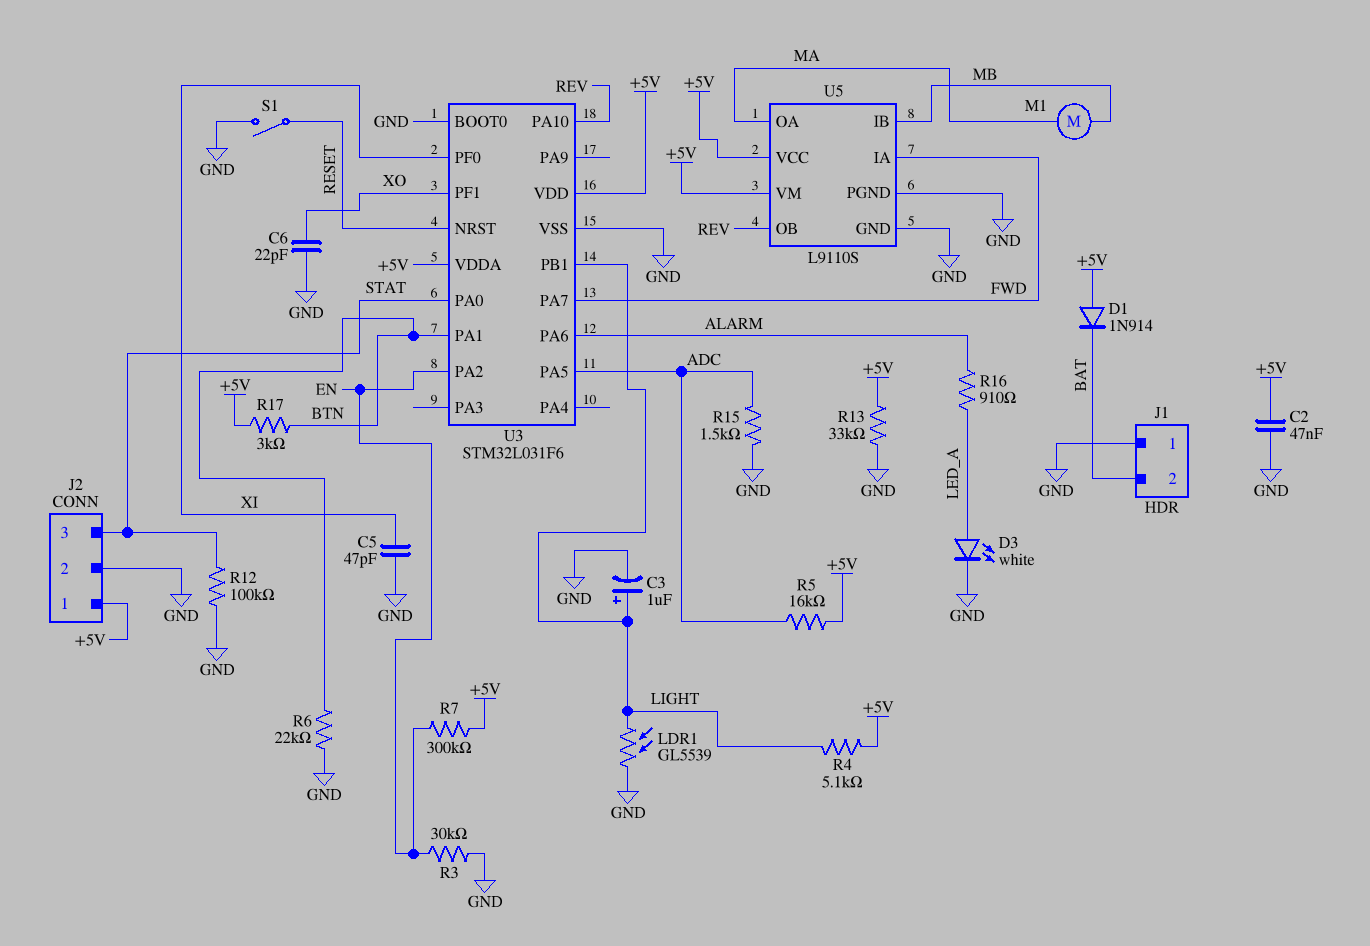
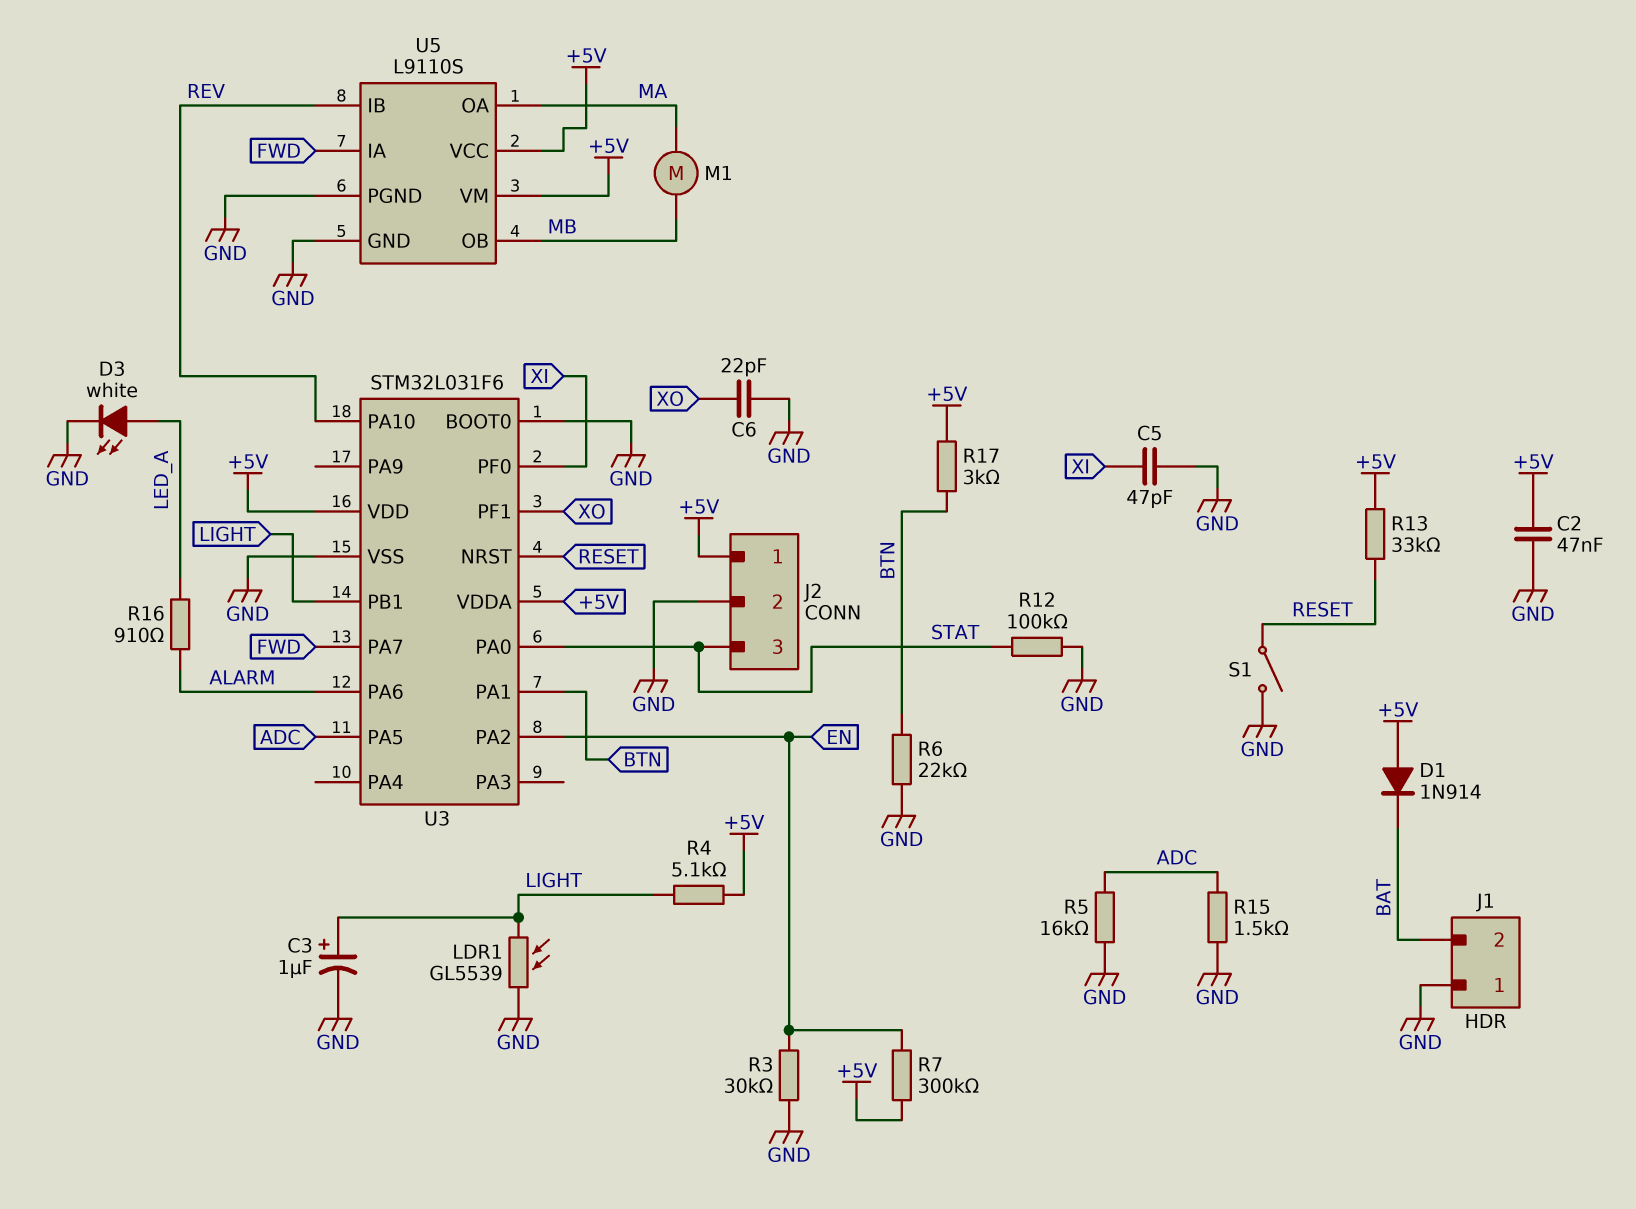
R5: 16k (+5V, ADC) -> 16k (ADC, GND)
R13: 33k (+5V, GND) -> 33k (+5V, RESET)
U5 pin IB: MB -> REV
U5 pin OB: REV -> MB

